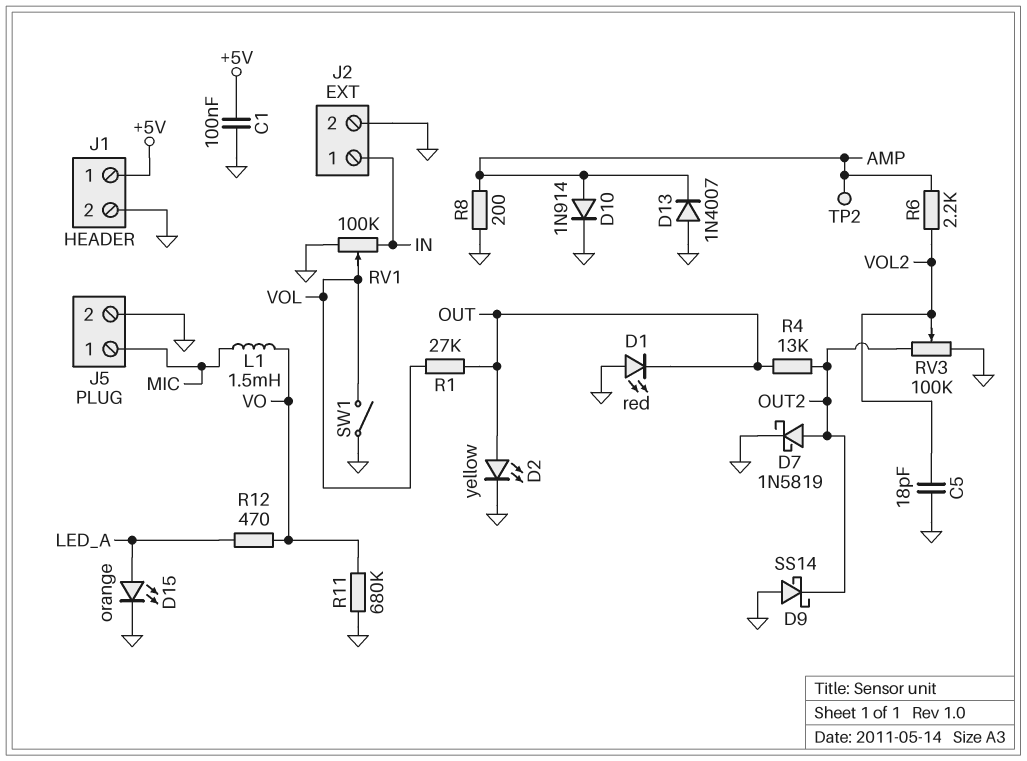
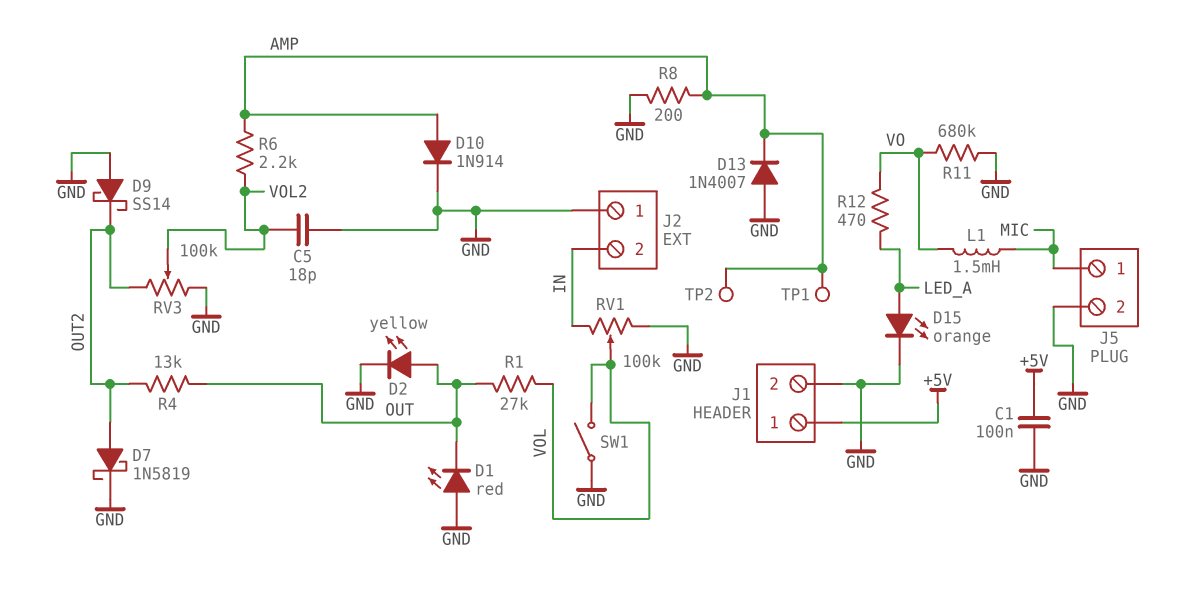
J2 pin 1: IN -> GND
J2 pin 2: GND -> IN
TP1: none -> test point (AMP)

